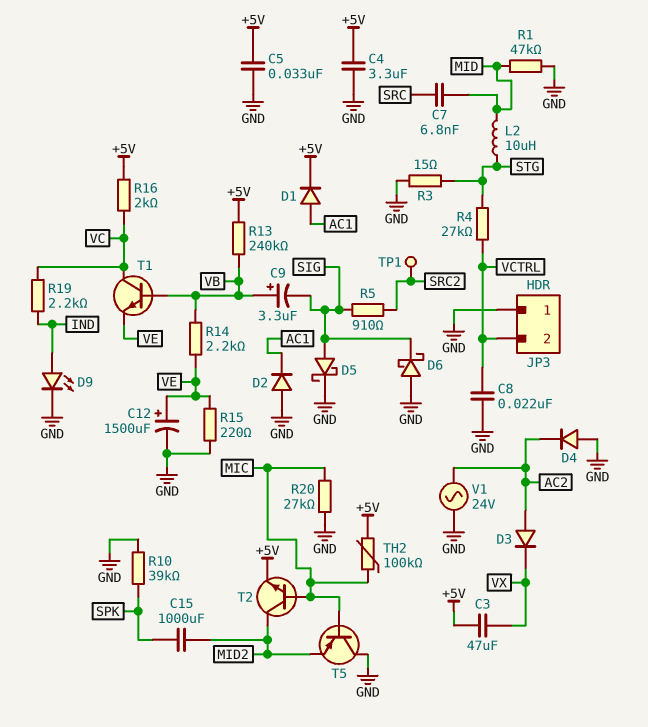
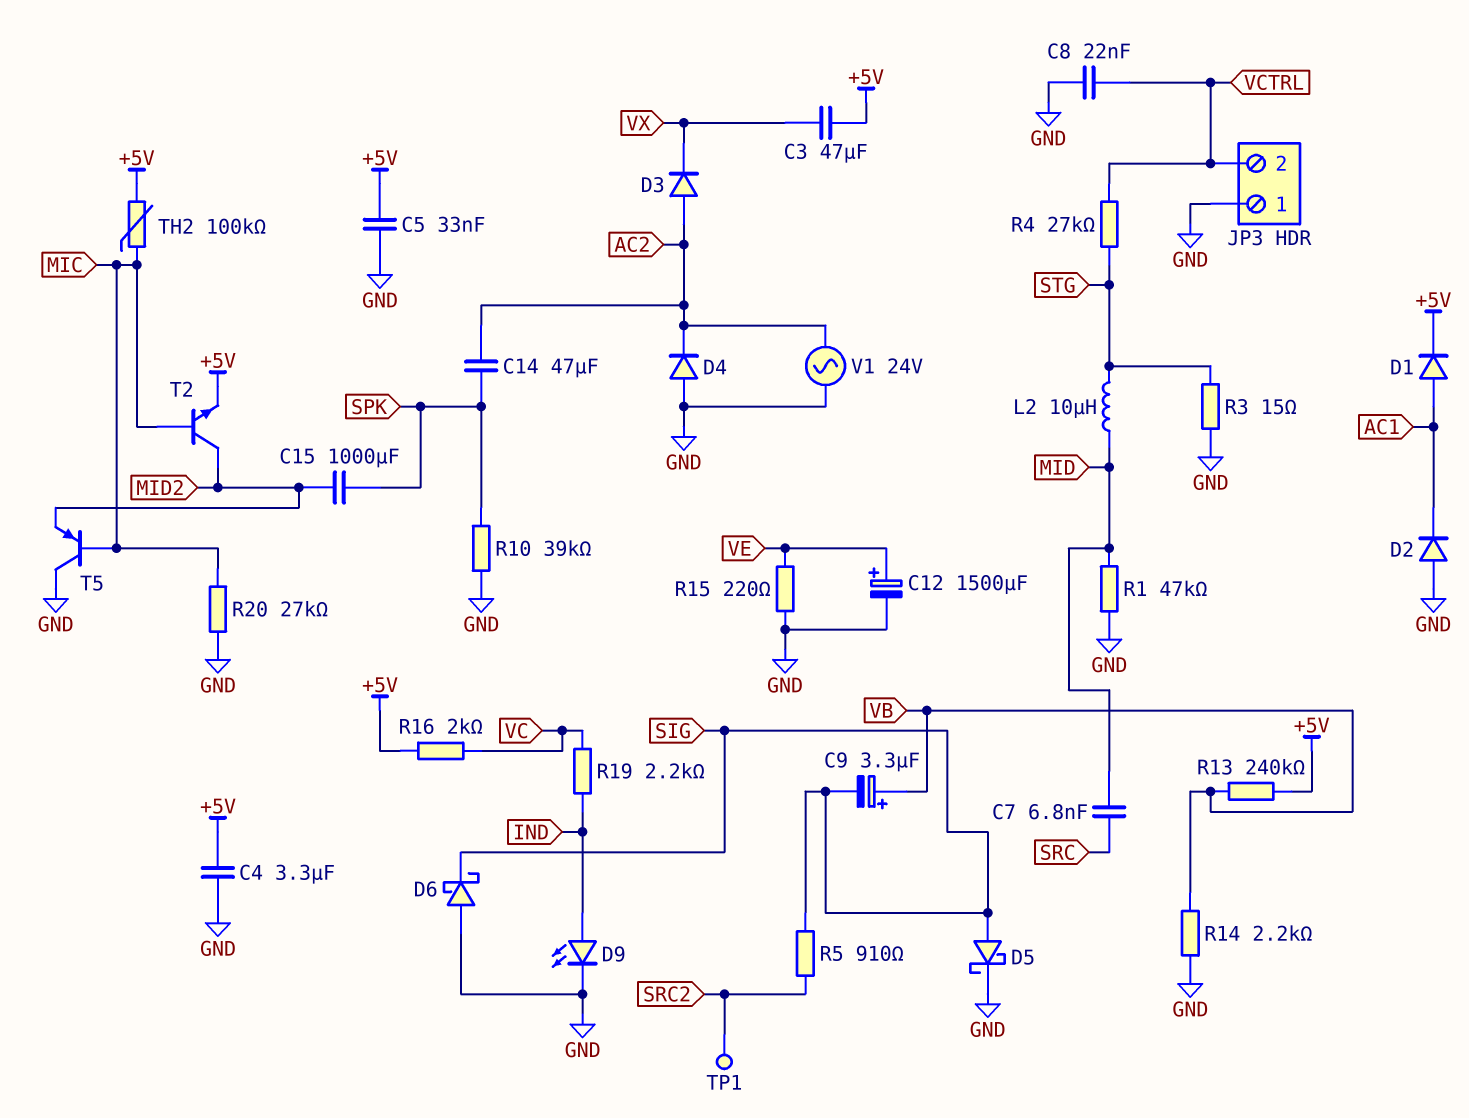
C14: none -> 47uF (AC2, SPK)
R14: 2.2k (VB, VE) -> 2.2k (GND, VB)
T1: NPN (B VB, C VC, E VE) -> none

